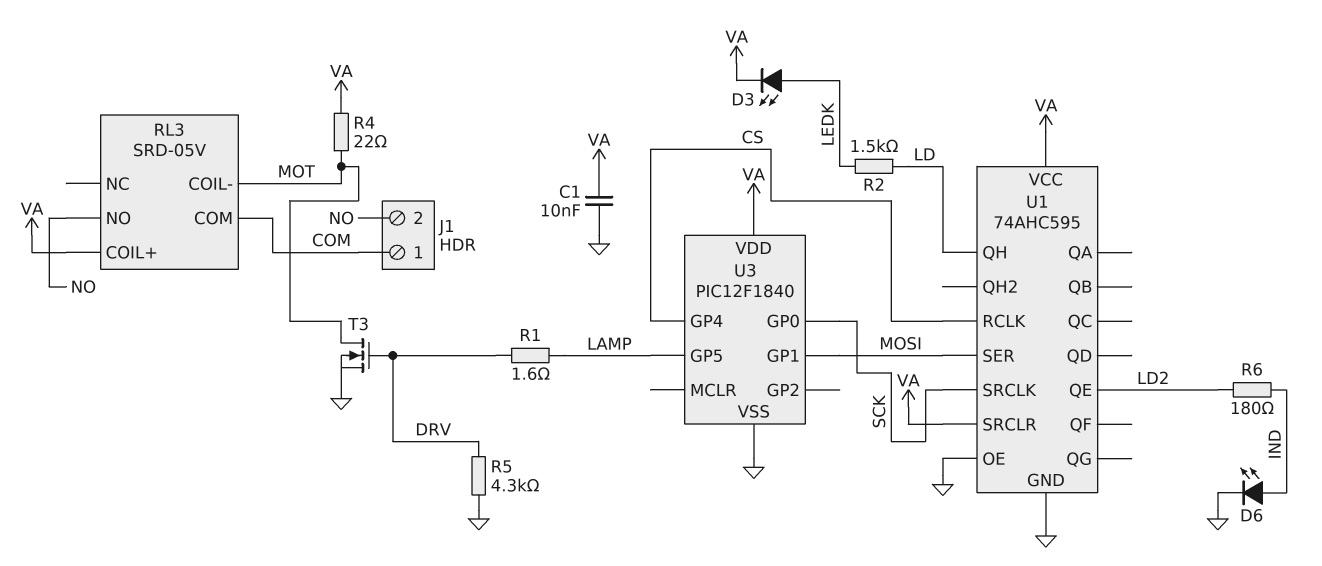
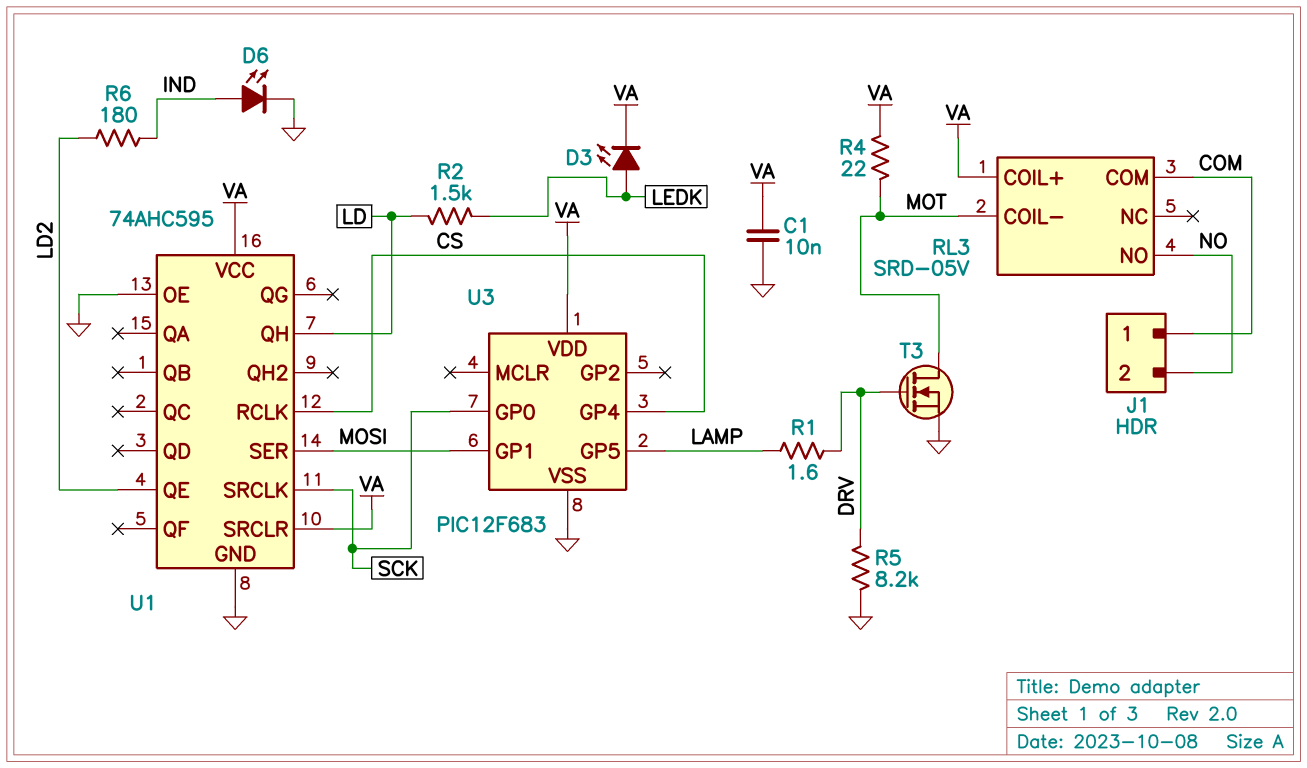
R5: 4.3k (DRV, GND) -> 8.2k (DRV, GND)
U3: PIC12F1840 -> PIC12F683

